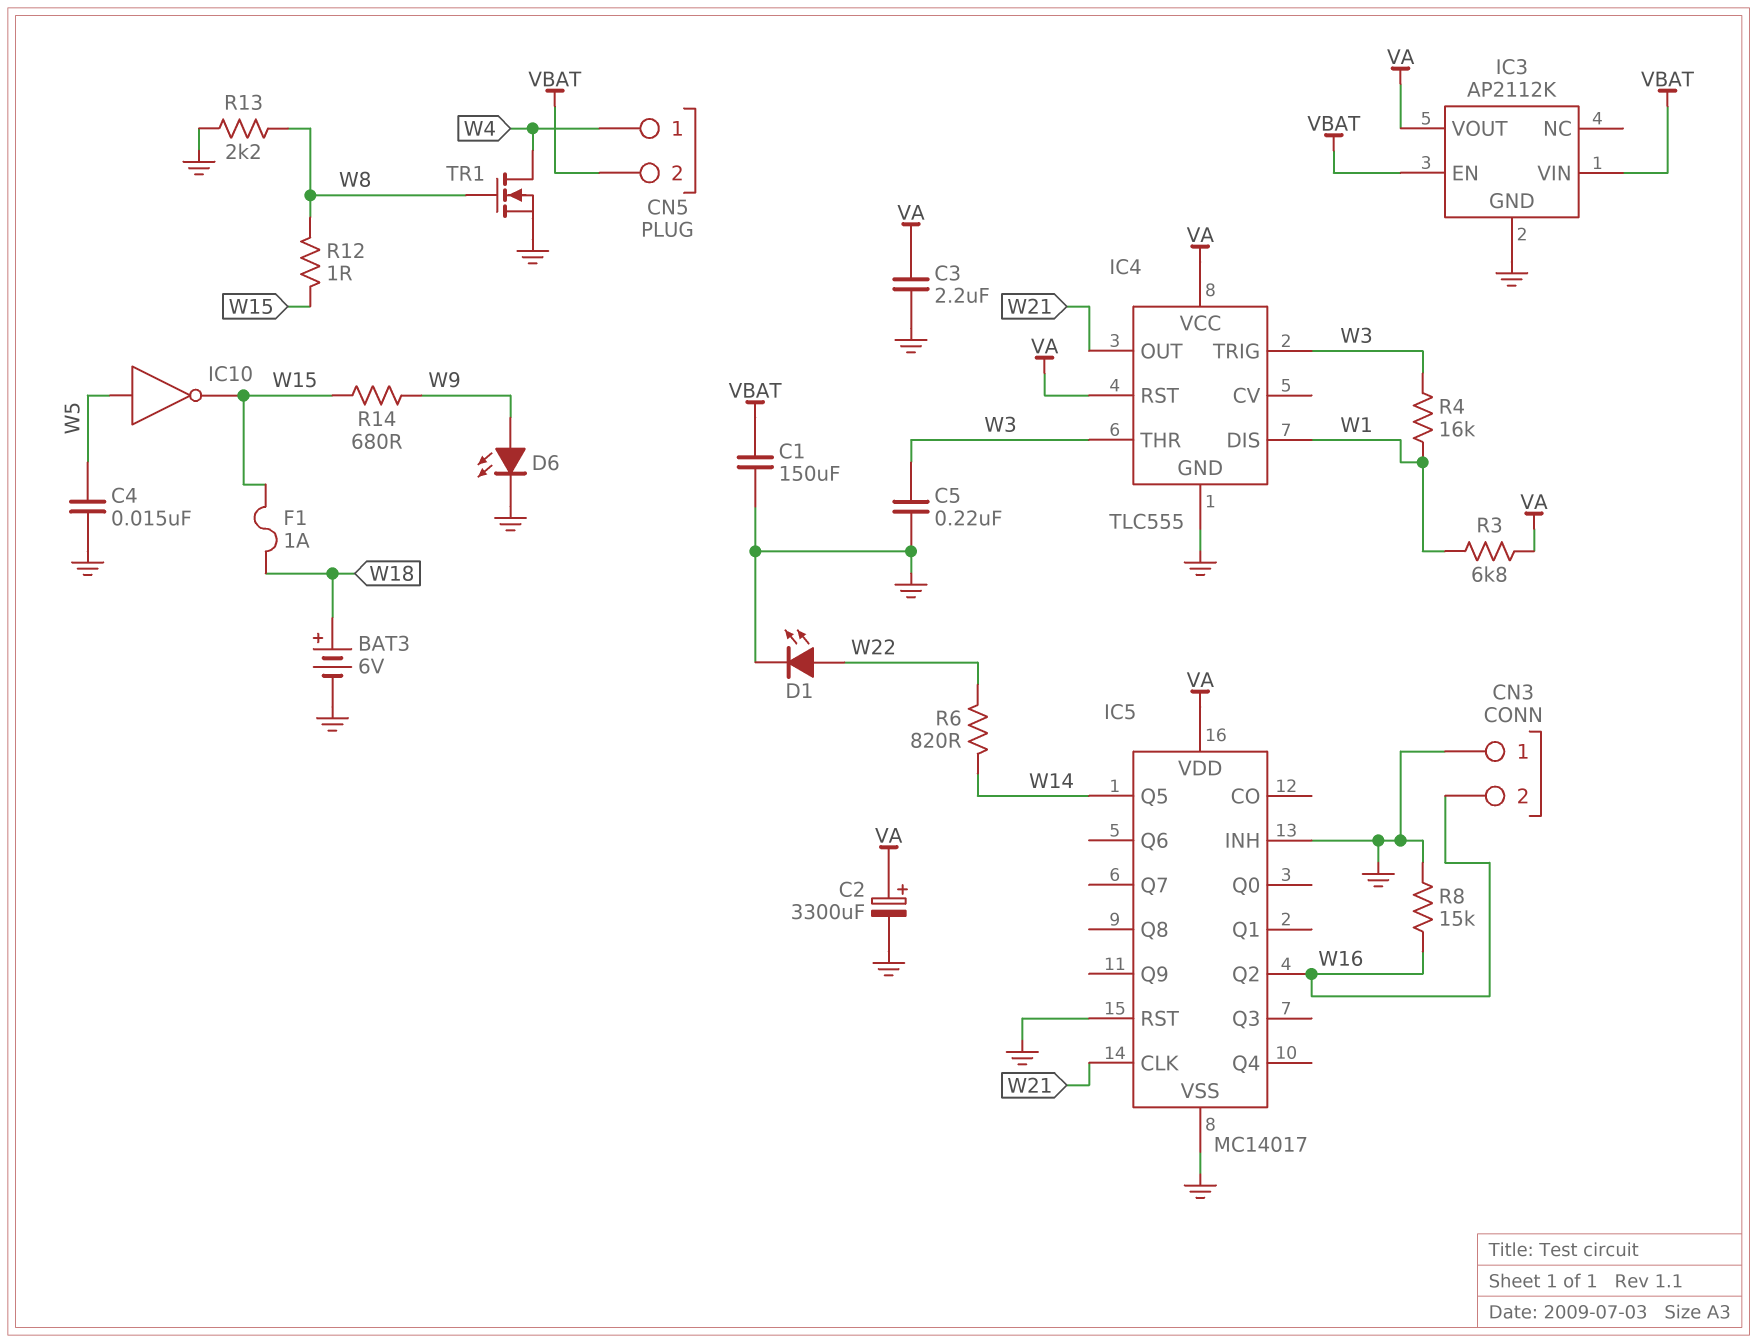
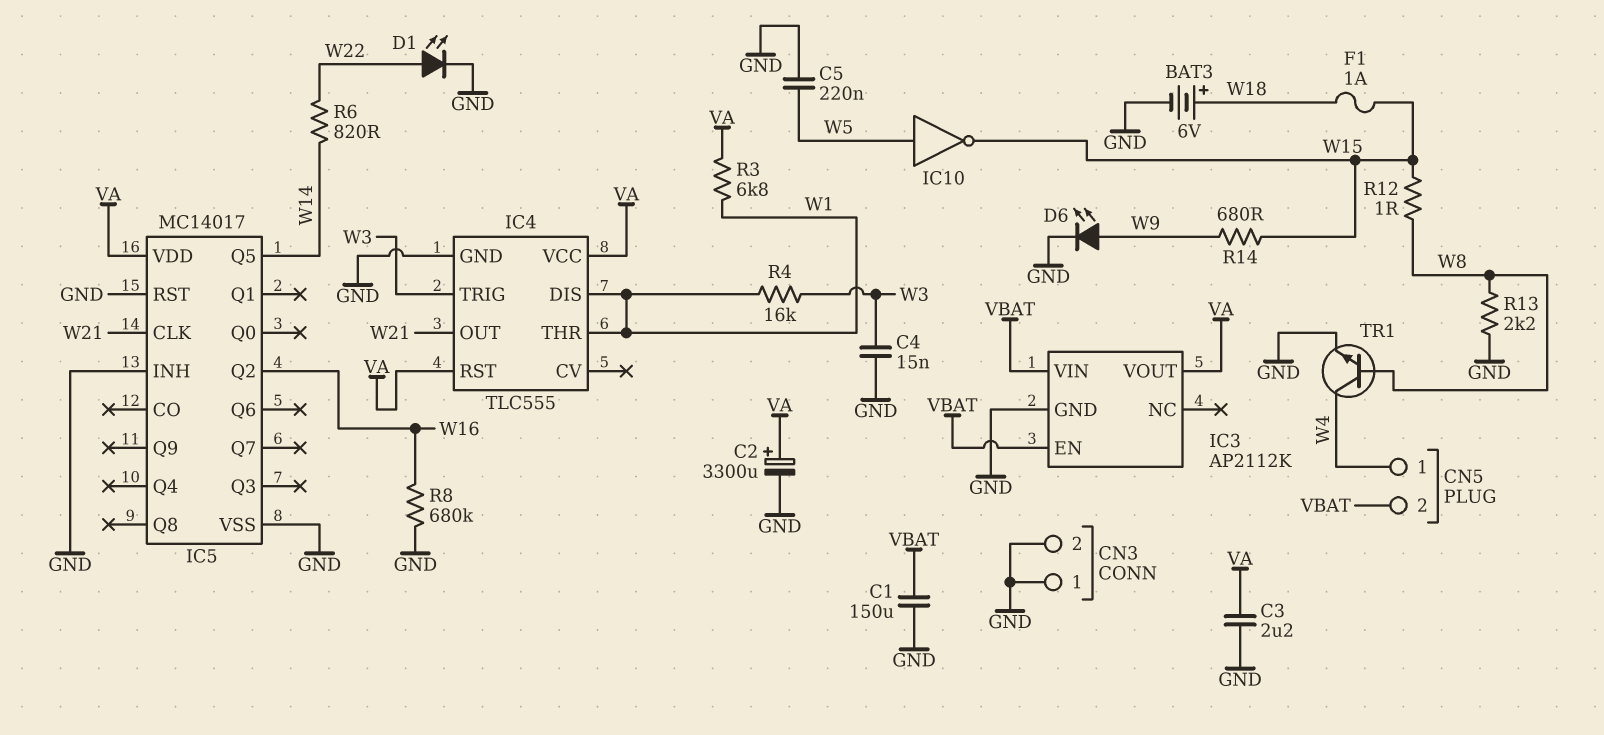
C4: 15nF (GND, W5) -> 15nF (GND, W3)
C5: 220nF (GND, W3) -> 220nF (GND, W5)
CN3 pin 2: W16 -> GND
IC4 pin THR: W3 -> W1
R8: 15k (GND, W16) -> 680k (GND, W16)
TR1: NMOS (G W8, D W4, S GND) -> NPN (B W8, C W4, E GND)

